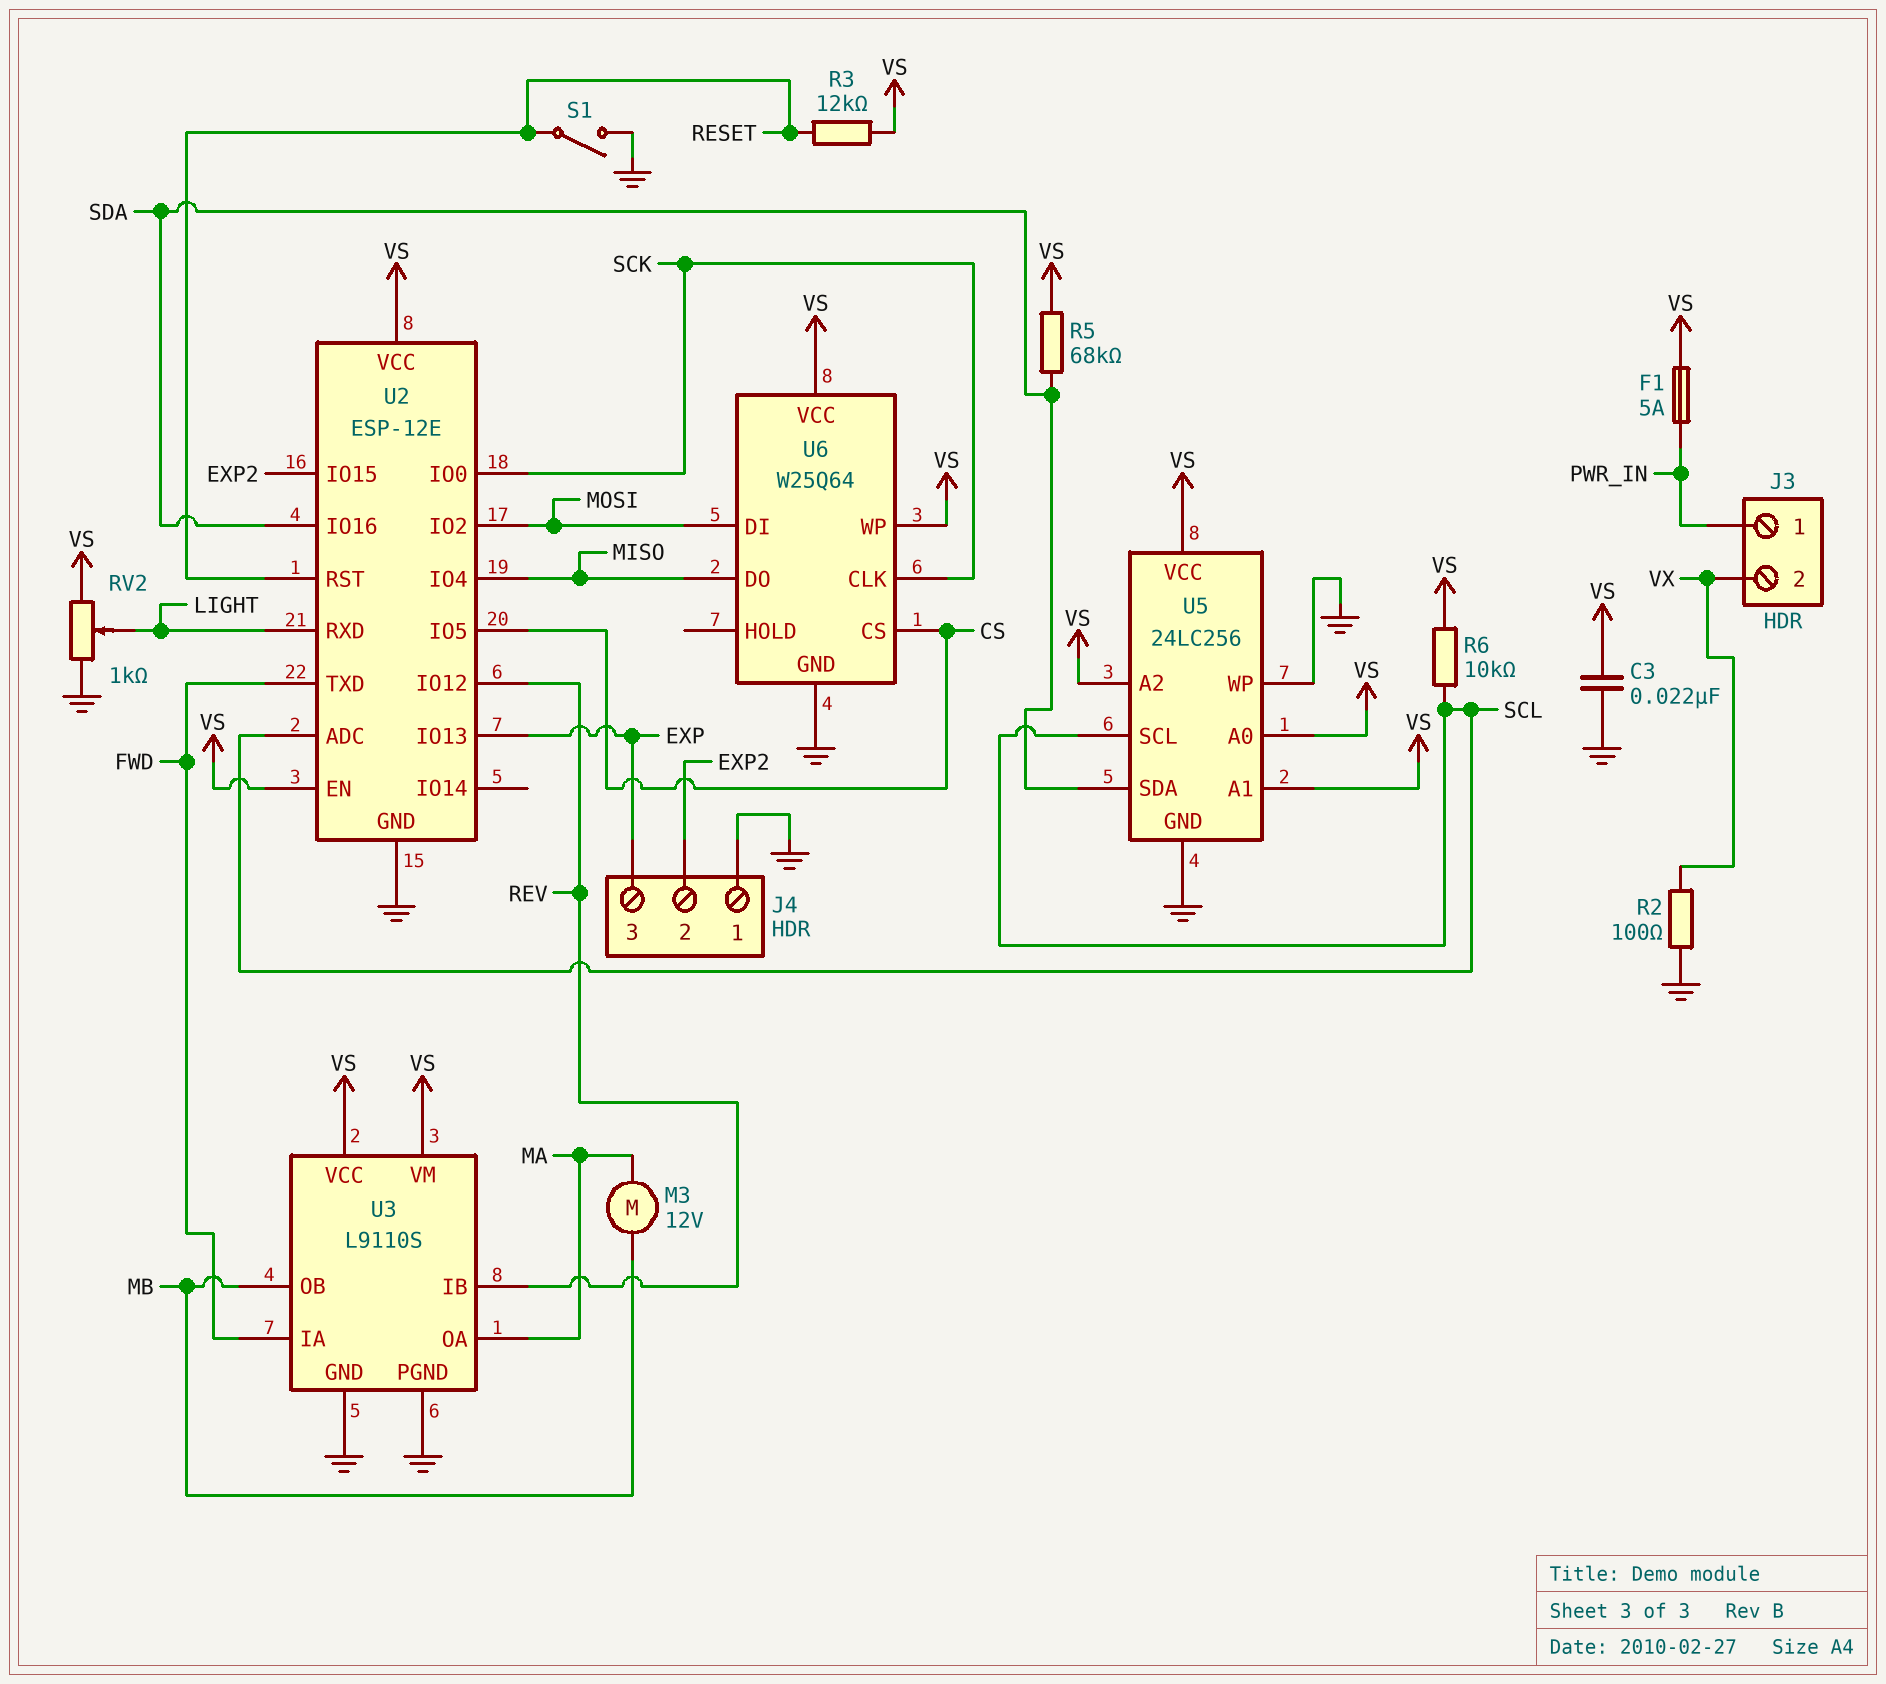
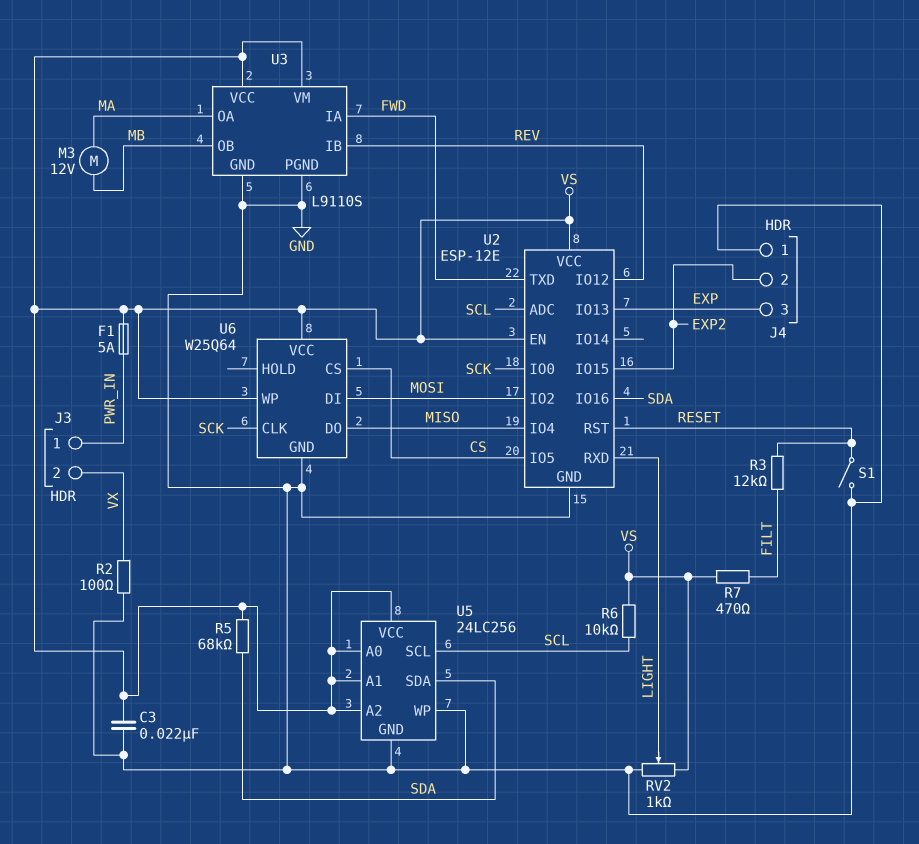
R3: 12k (RESET, VS) -> 12k (FILT, RESET)
R7: none -> 470 (FILT, VS)

